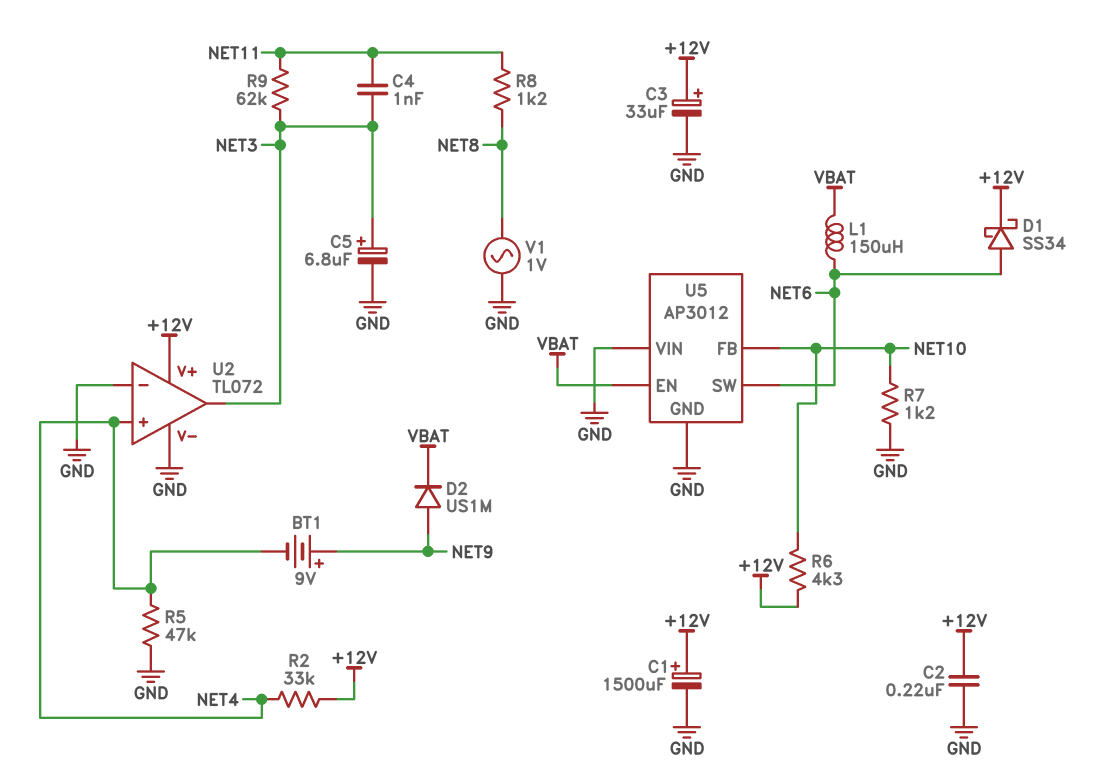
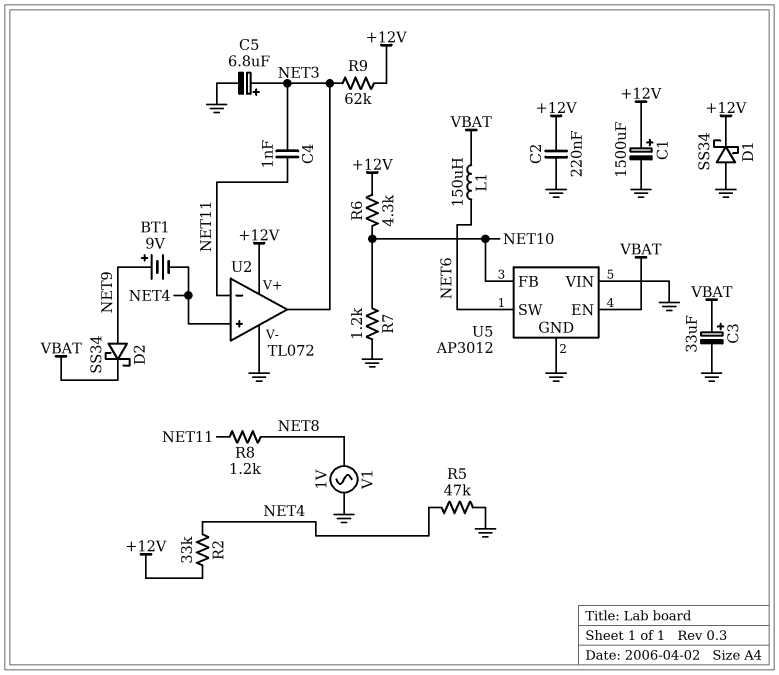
C3: 33uF (plus +12V, minus GND) -> 33uF (plus VBAT, minus GND)
D1: schottky SS34 (A NET6, K +12V) -> schottky SS34 (A GND, K +12V)
D2: diode US1M (A NET9, K VBAT) -> schottky SS34 (A NET9, K VBAT)
R9: 62k (NET3, NET11) -> 62k (+12V, NET3)
U2 pin in-: GND -> NET11

